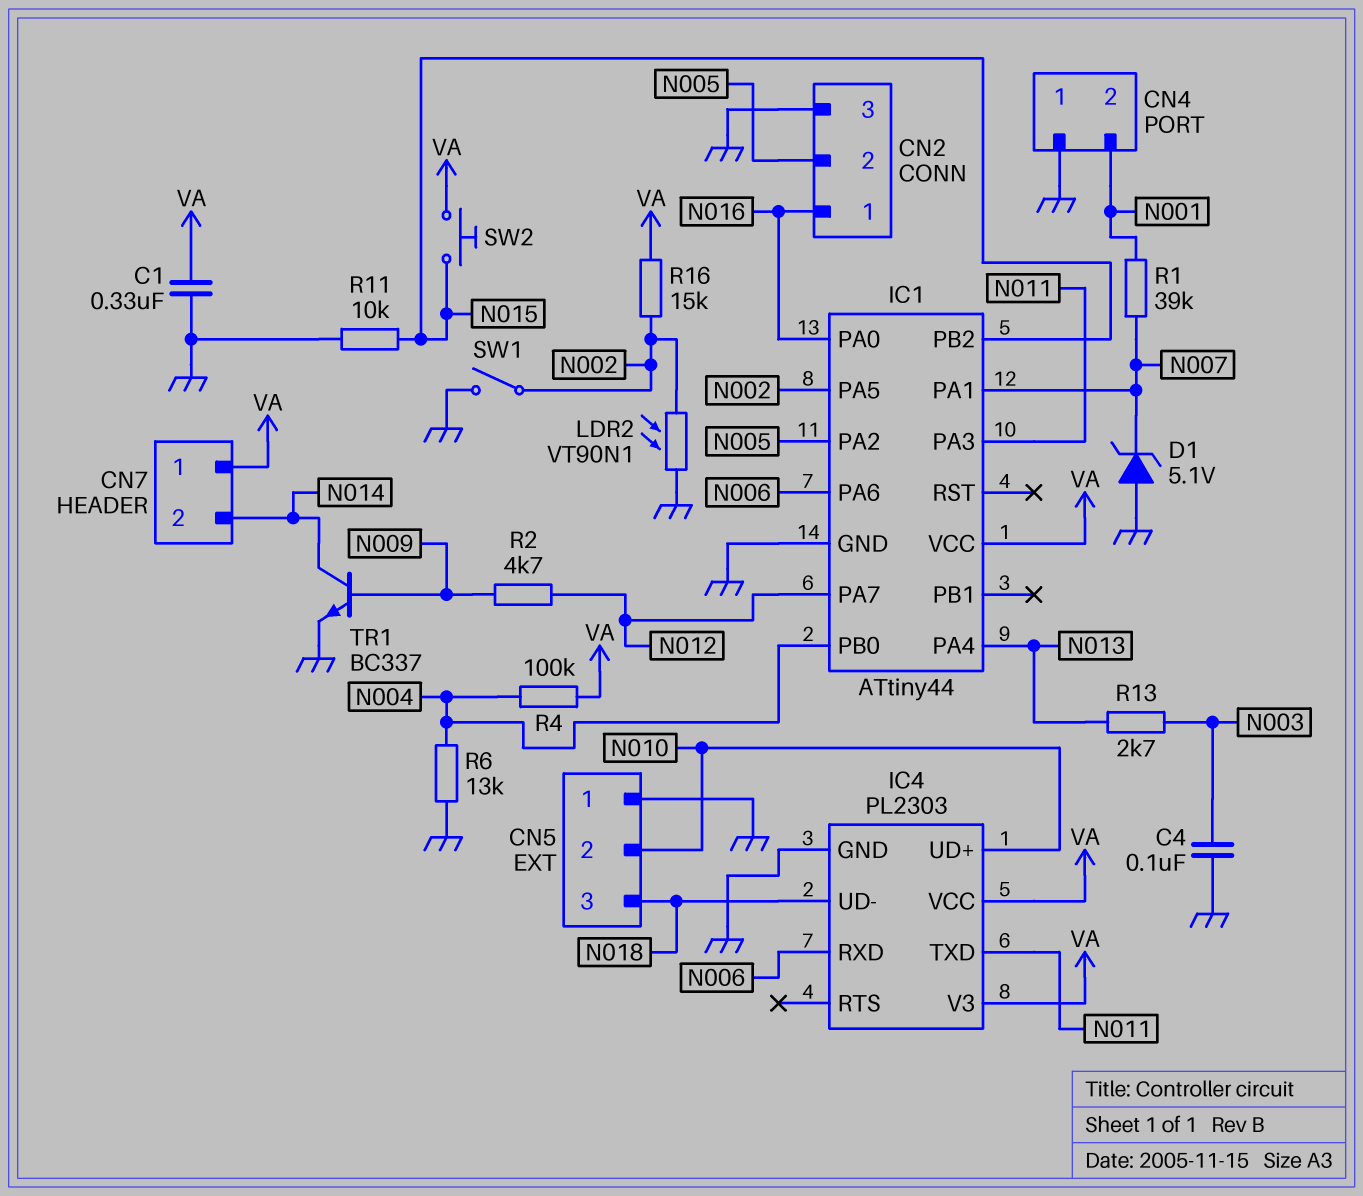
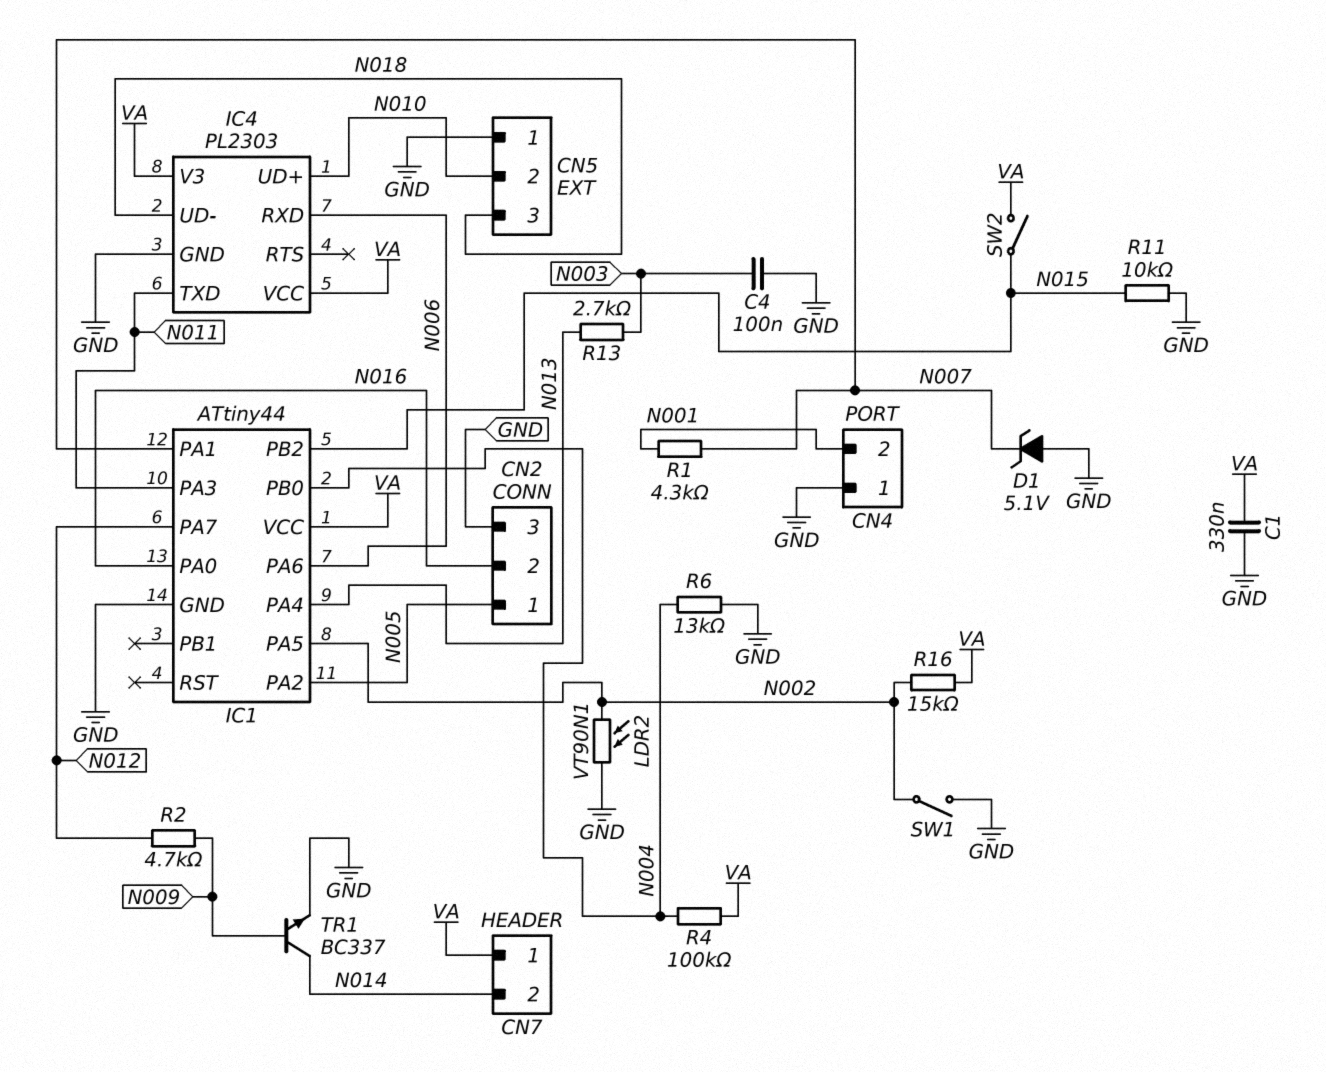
CN2 pin 1: N016 -> N005
CN2 pin 2: N005 -> N016
R1: 39k (N001, N007) -> 4.3k (N001, N007)
SW2: button (N015, VA) -> switch (N015, VA)

